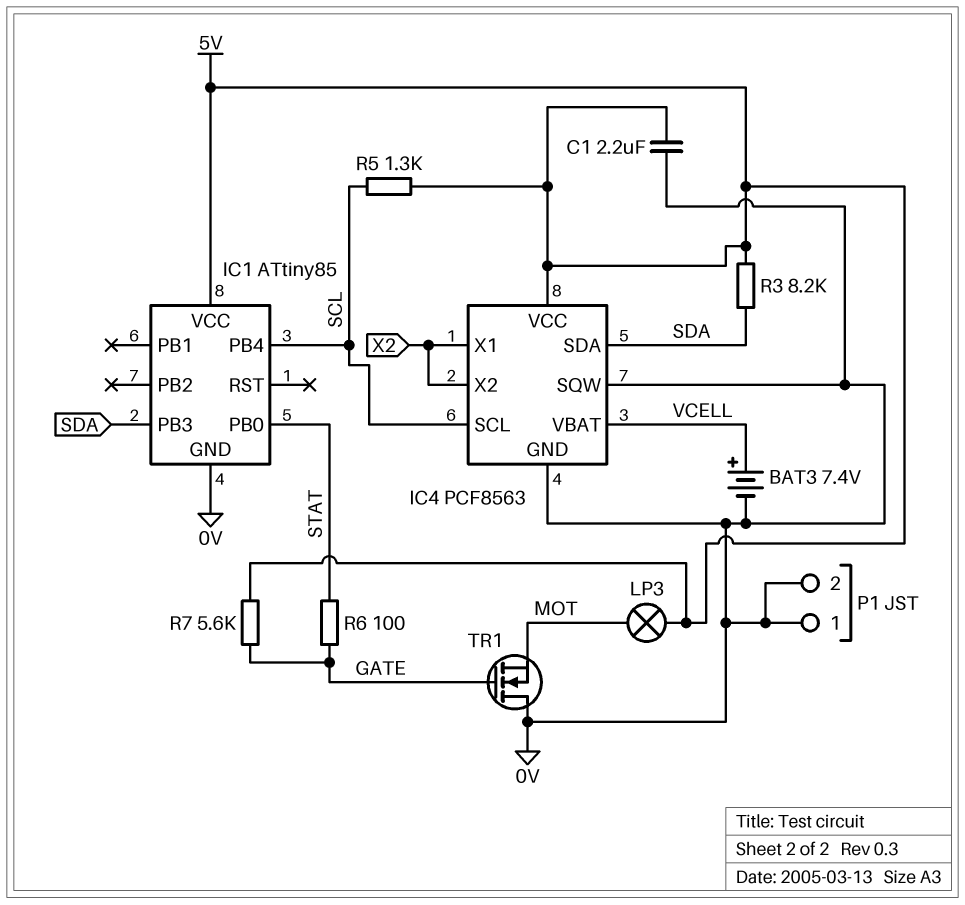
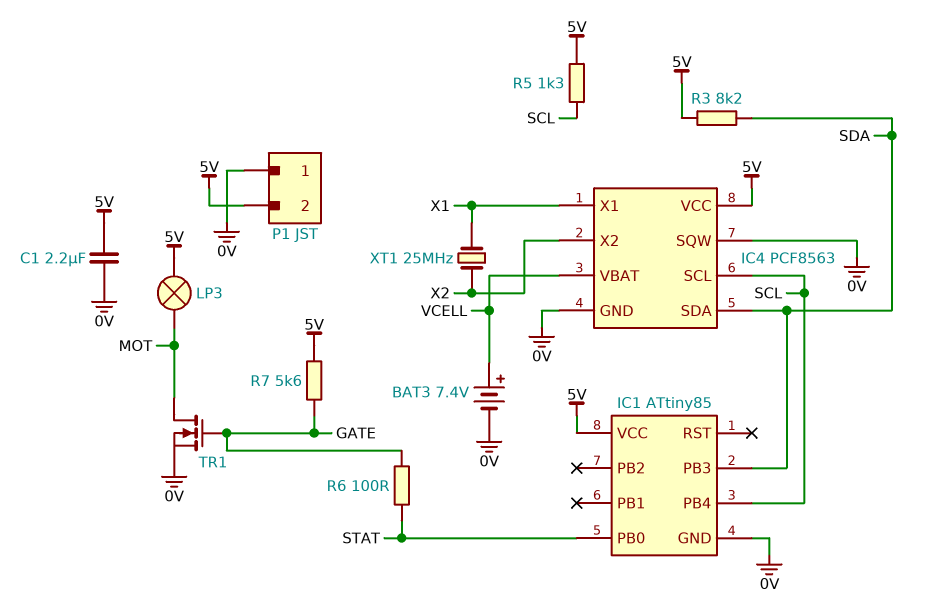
IC4 pin X1: X2 -> X1
P1 pin 2: 0V -> 5V
TR1: NMOS (G GATE, D 0V, S MOT) -> NMOS (G GATE, D MOT, S 0V)
XT1: none -> 25MHz (X1, X2)

